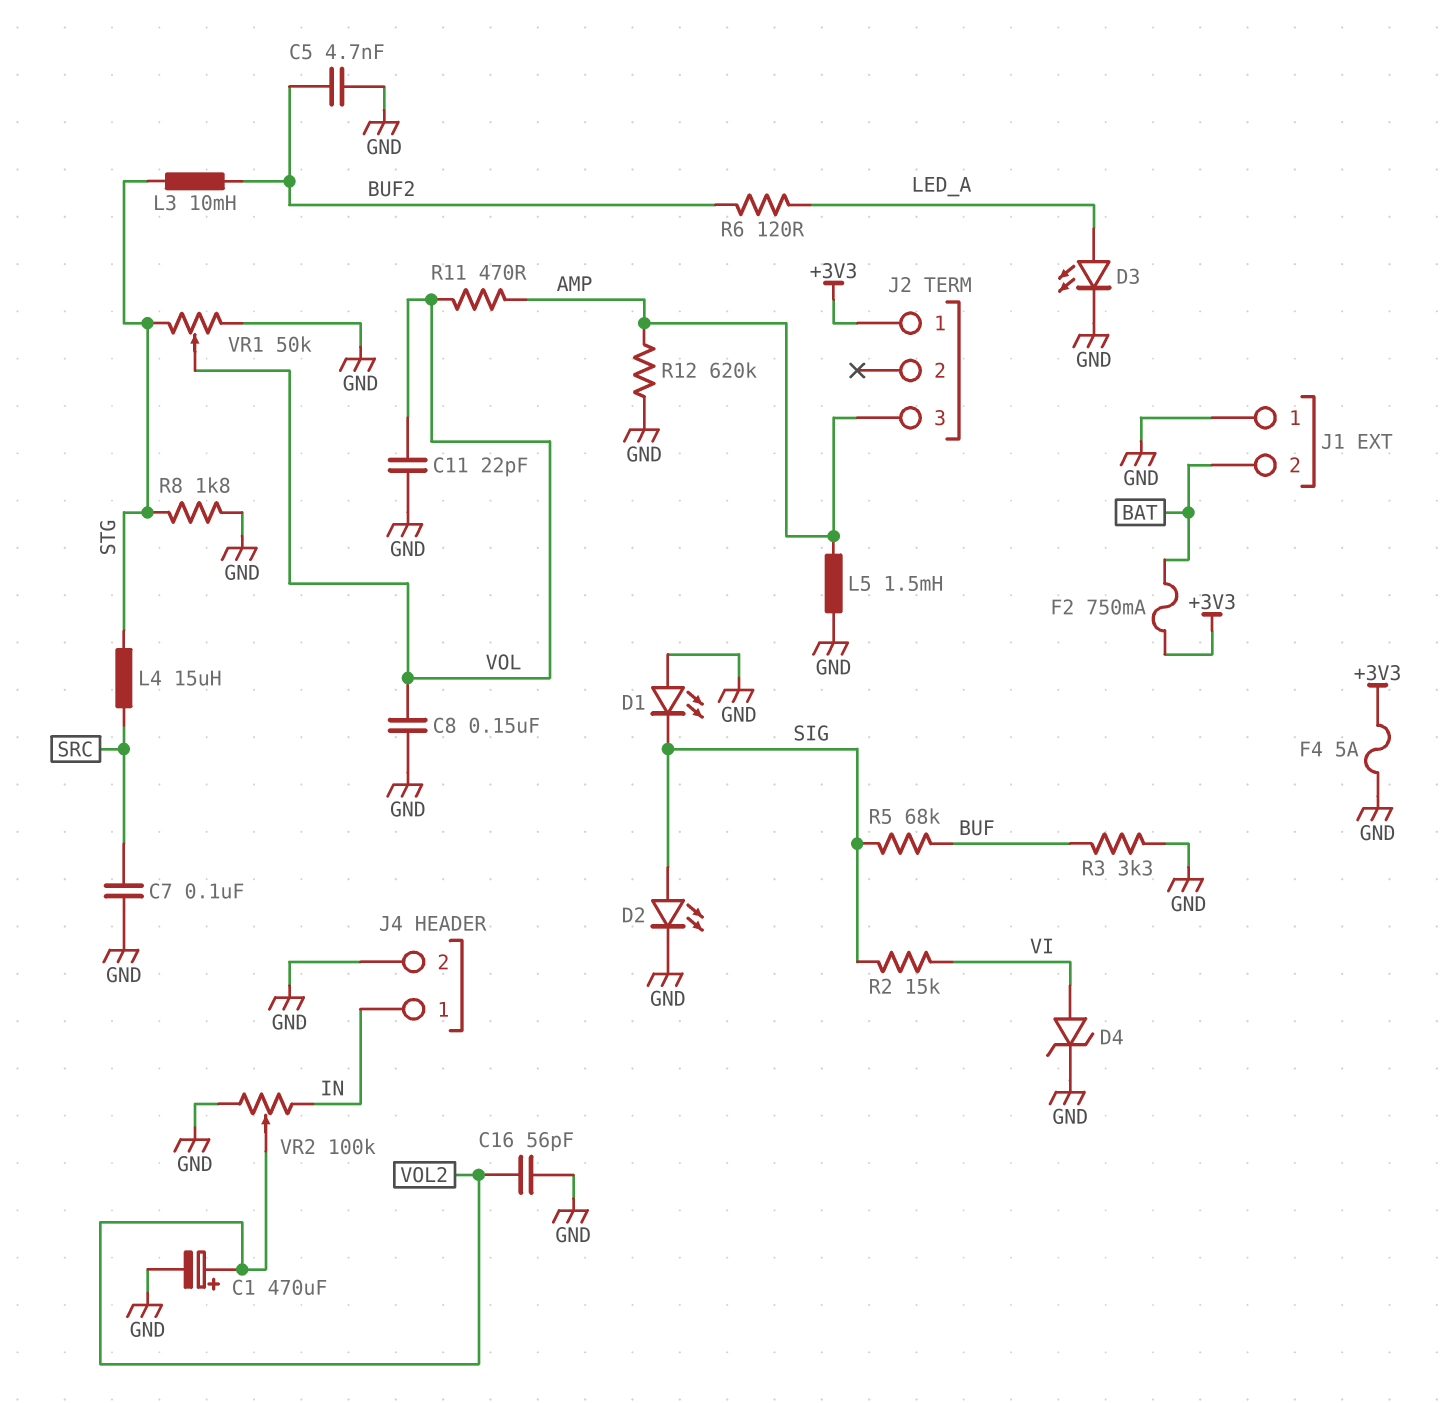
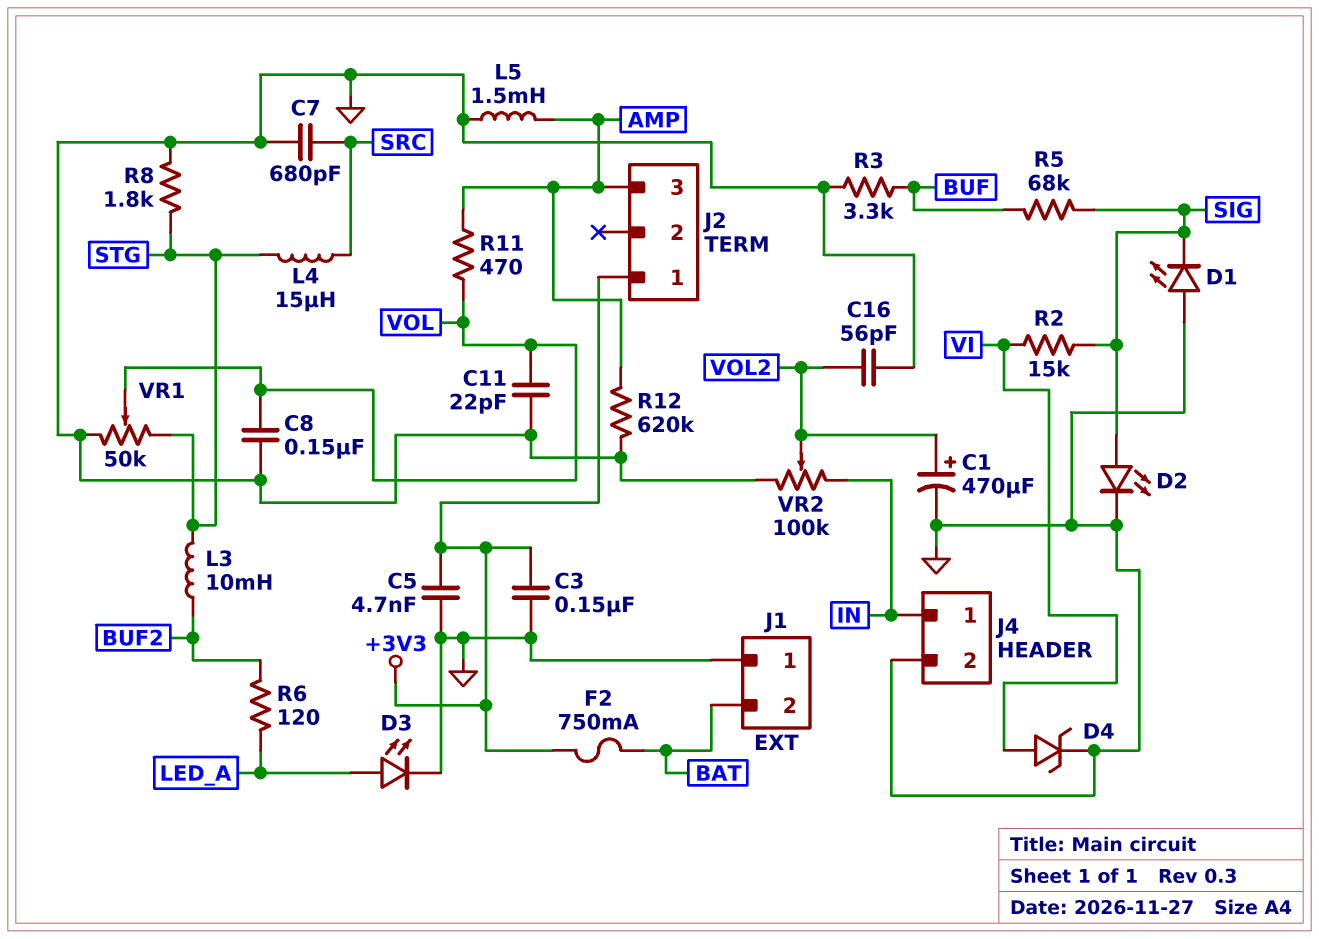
C3: none -> 150nF (+3V3, GND)
C5: 4.7nF (BUF2, GND) -> 4.7nF (+3V3, GND)
C7: 100nF (GND, SRC) -> 680pF (GND, SRC)
F4: 5A (+3V3, GND) -> none

